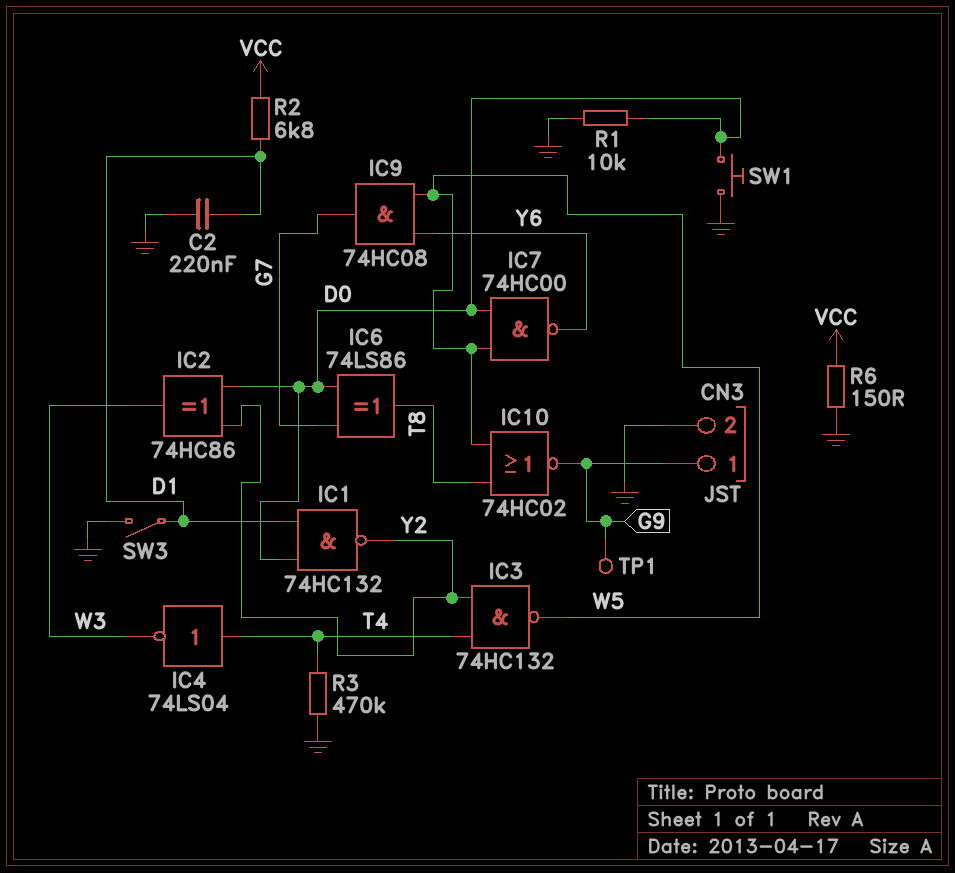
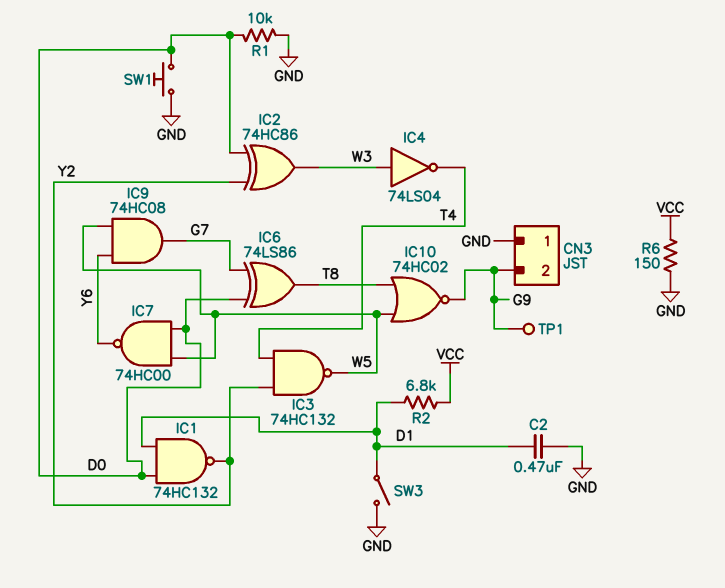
C2: 220nF (D1, GND) -> 470nF (D1, GND)
CN3 pin 1: G9 -> GND
CN3 pin 2: GND -> G9
IC4: NOT 74LS04 (in T4, out W3) -> NOT 74LS04 (in W3, out T4)
R3: 470k (GND, T4) -> none

